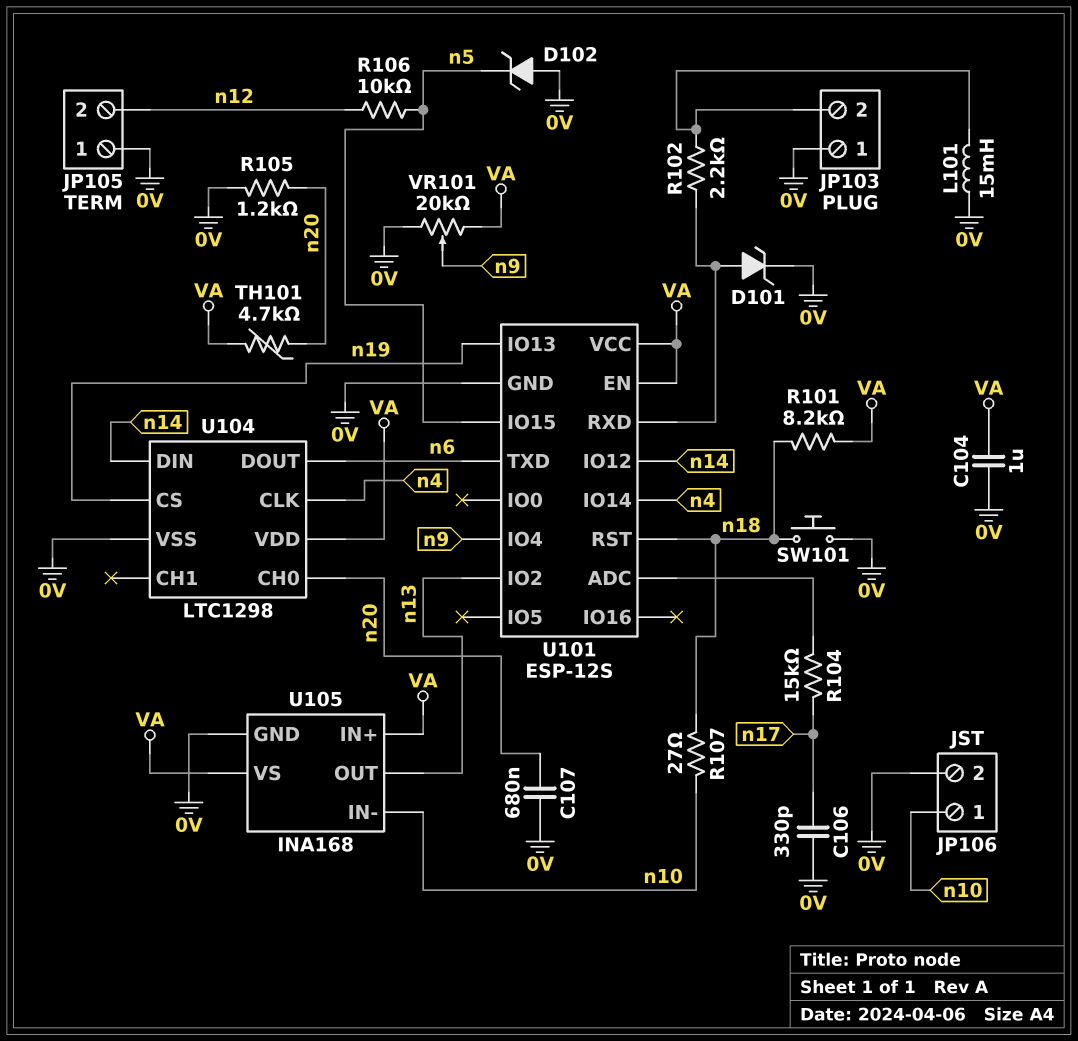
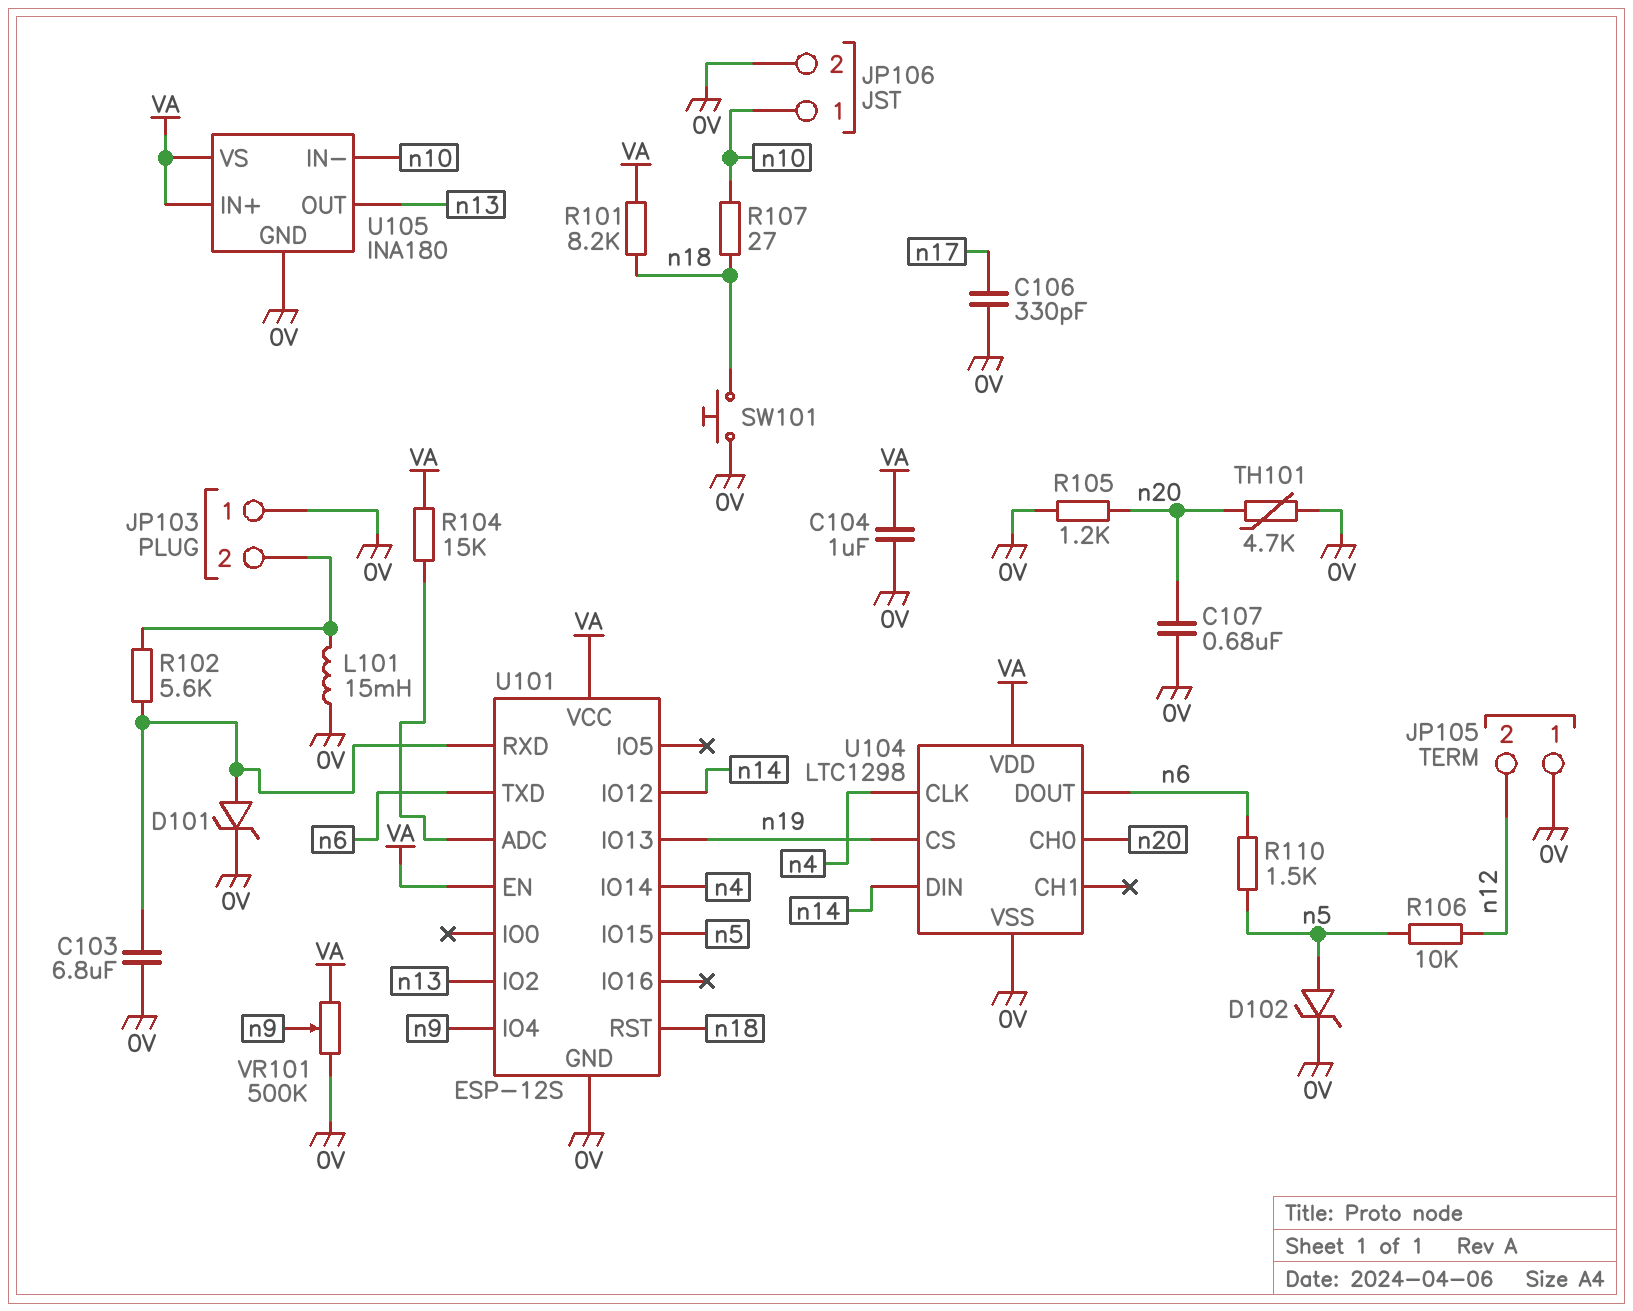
C103: none -> 6.8uF (0V, U101/RXD)
D102: zener (A 0V, K n5) -> zener (A n5, K 0V)
R102: 2.2k (JP103/2, U101/RXD) -> 5.6k (JP103/2, U101/RXD)
R104: 15k (U101/ADC, n17) -> 15k (U101/ADC, VA)
R110: none -> 1.5k (n5, n6)
TH101: 4.7k (VA, n20) -> 4.7k (0V, n20)
U105: INA168 -> INA180
VR101: 20k (0V, VA, wiper n9) -> 500k (0V, VA, wiper n9)

